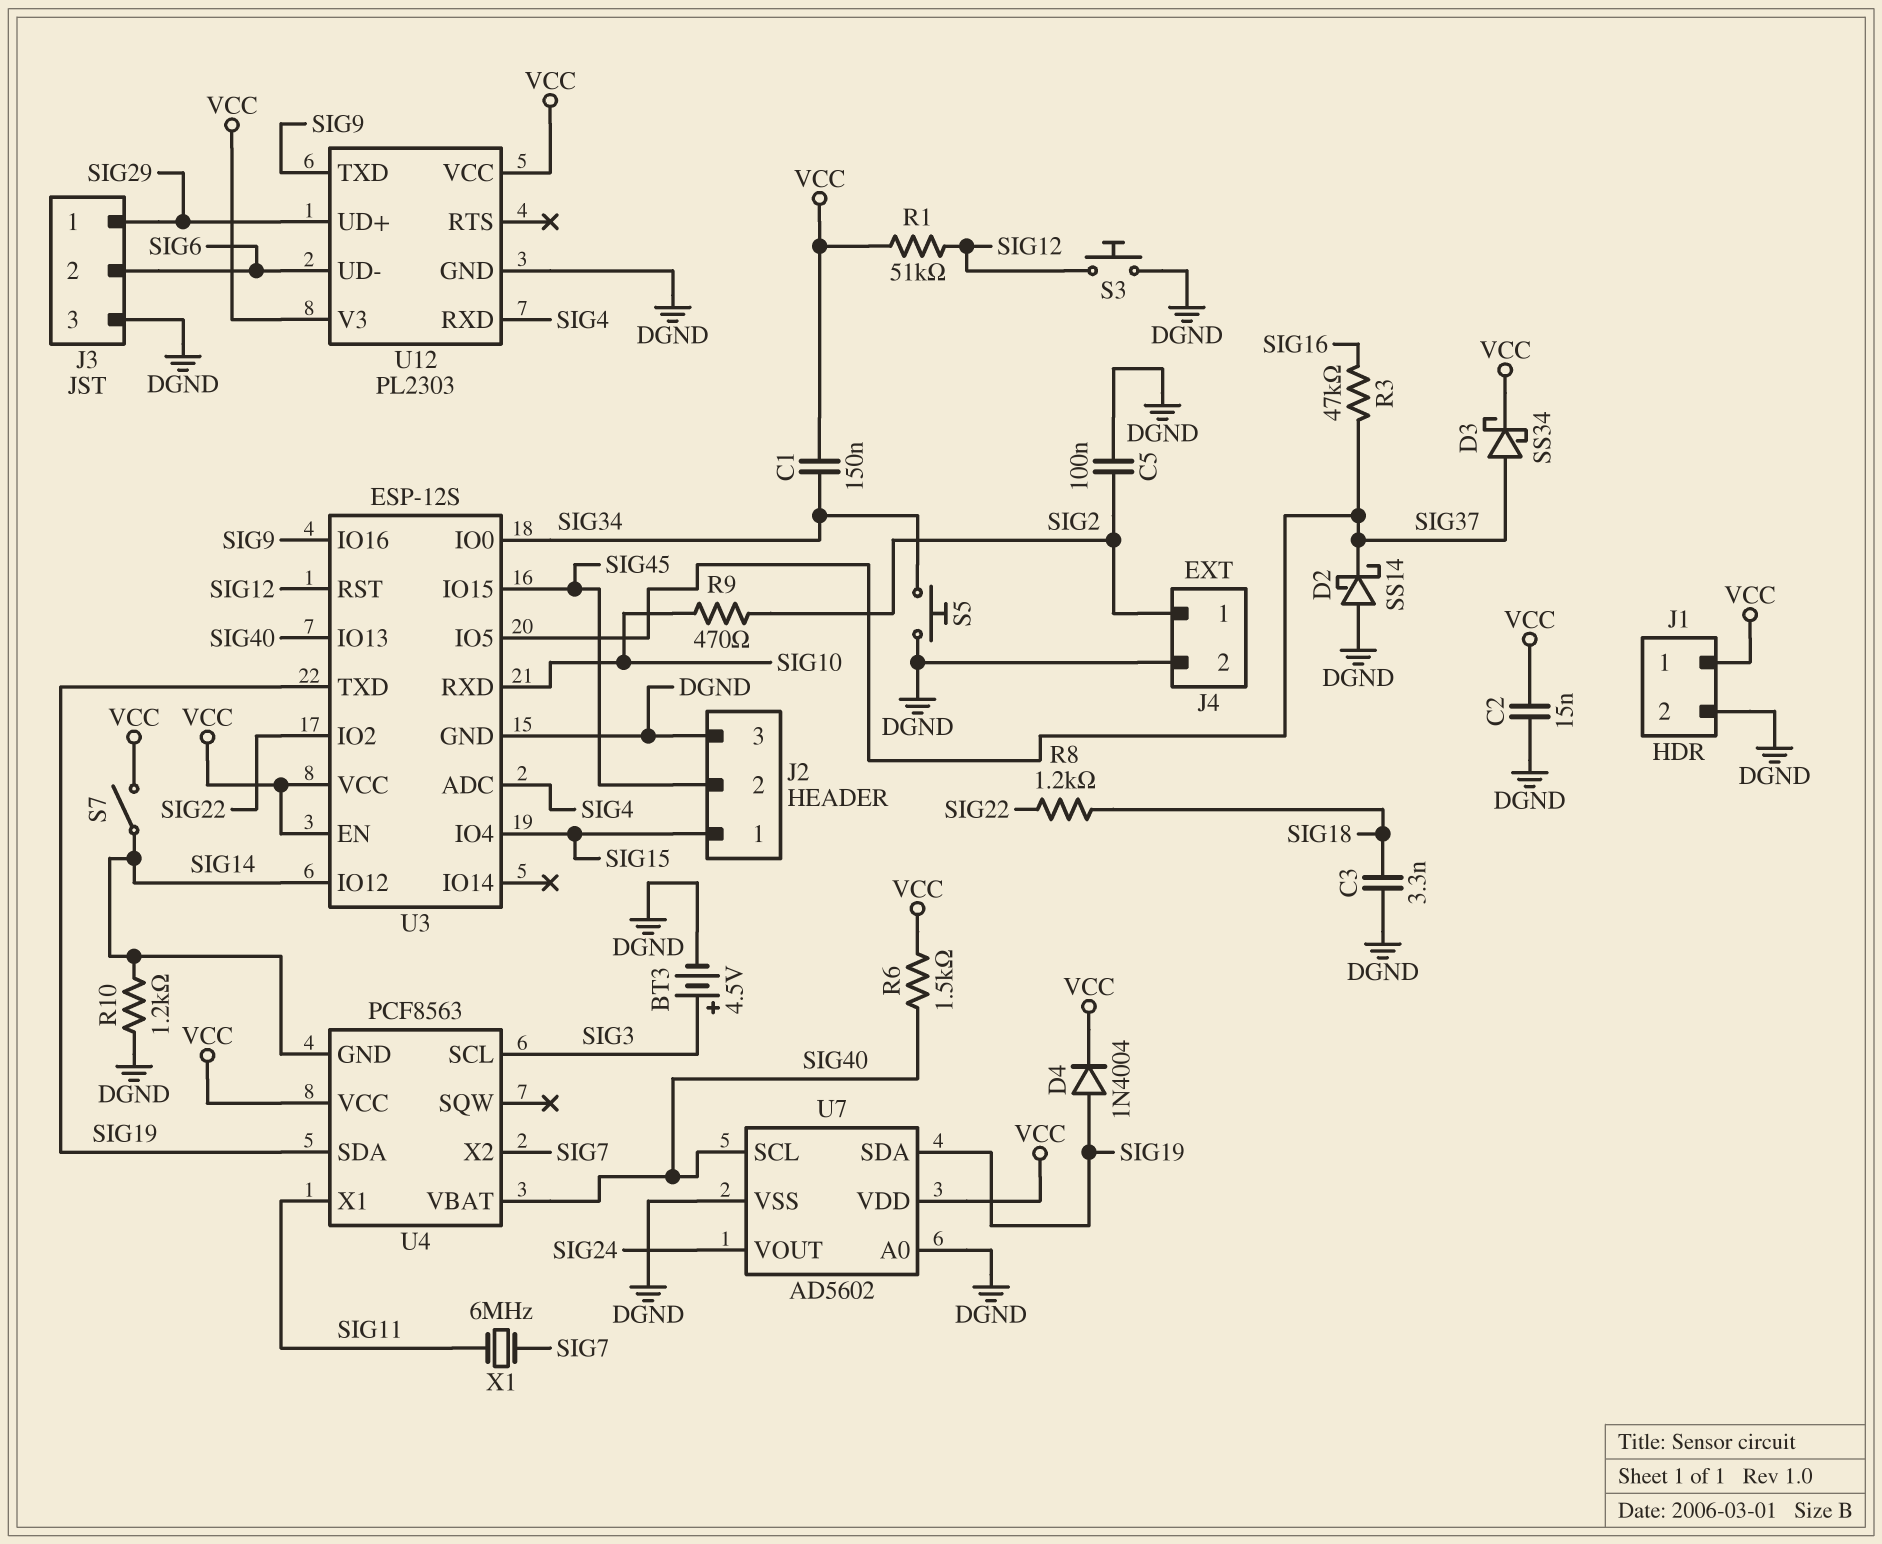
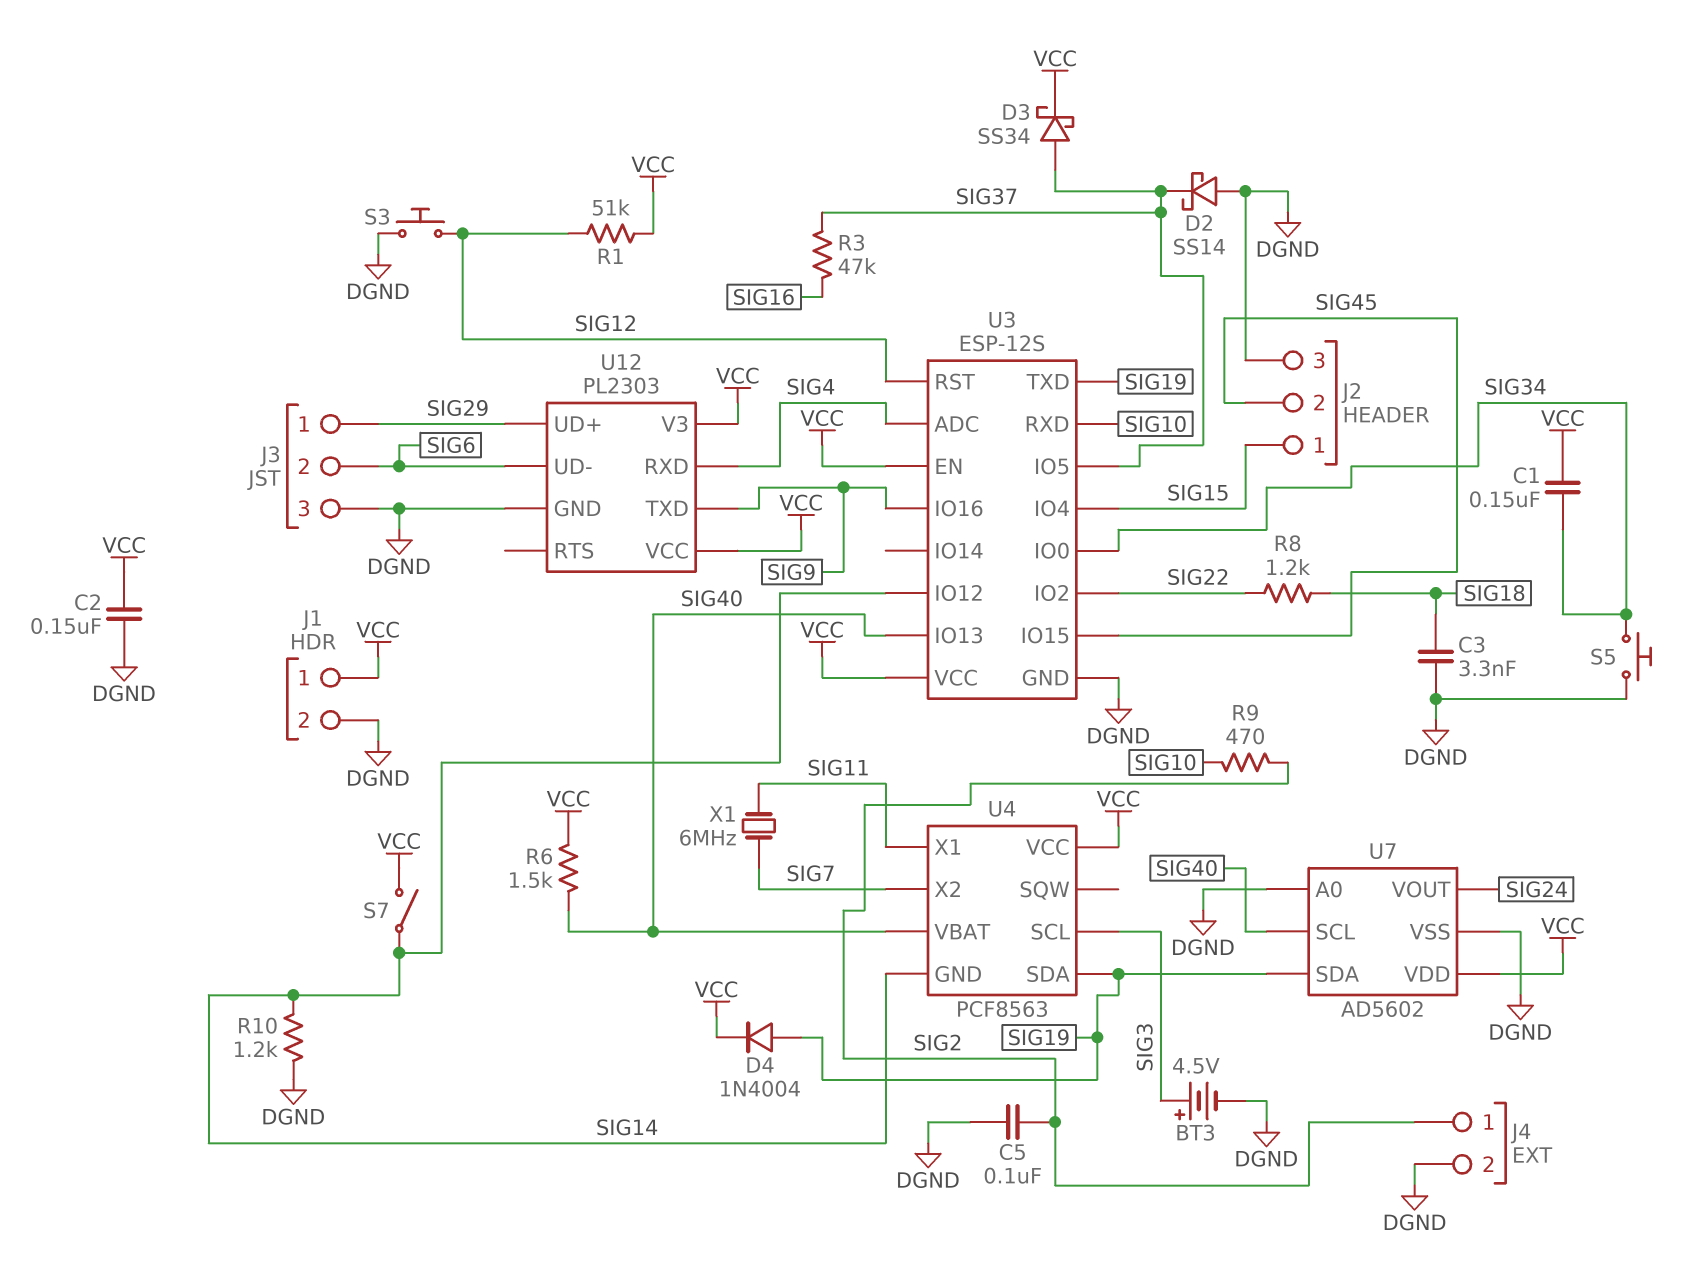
C2: 15nF (DGND, VCC) -> 150nF (DGND, VCC)

